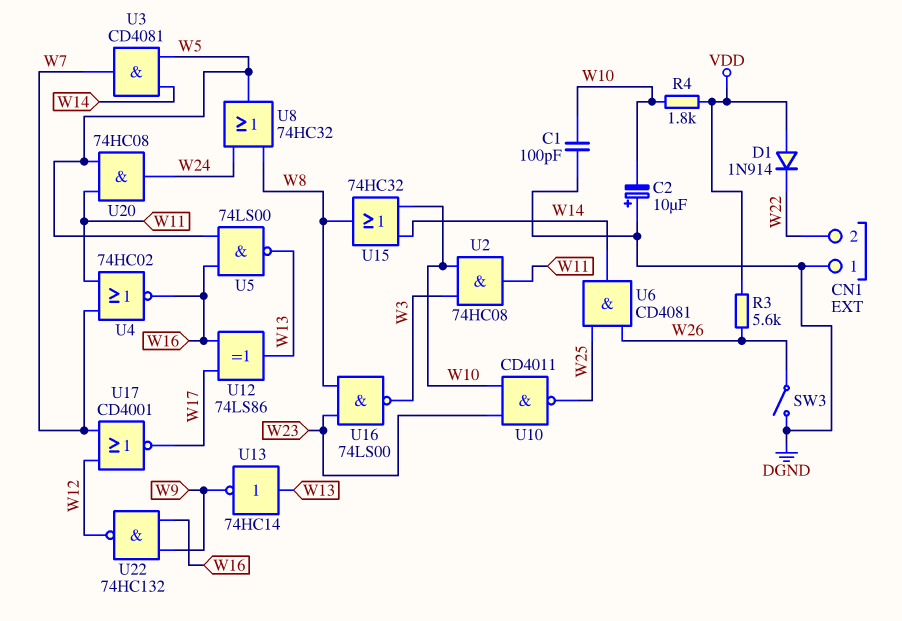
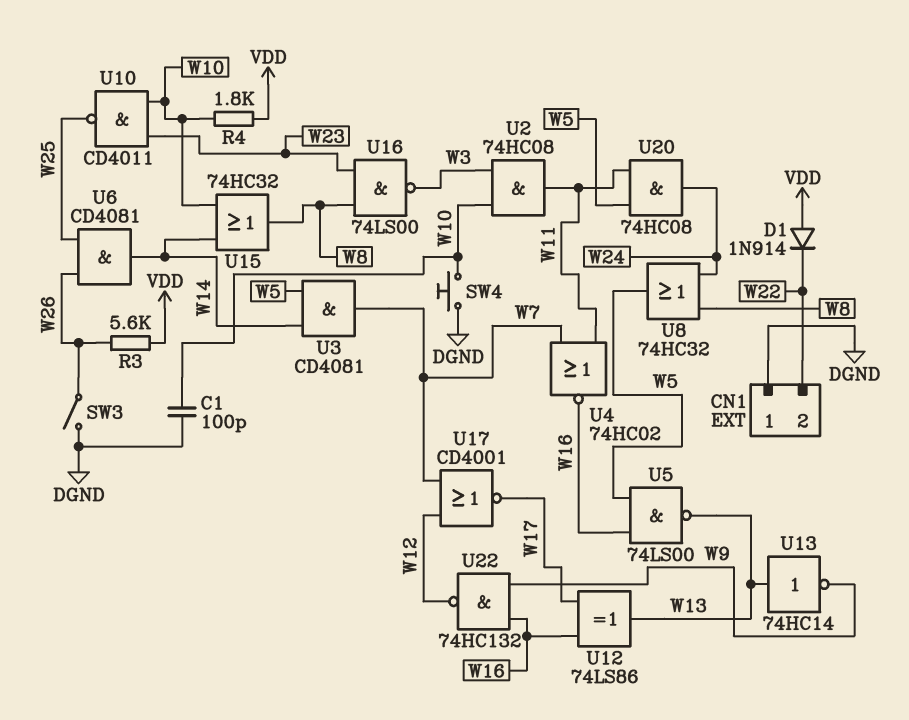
C2: 10uF (plus DGND, minus W10) -> none
SW4: none -> button (DGND, W10)

